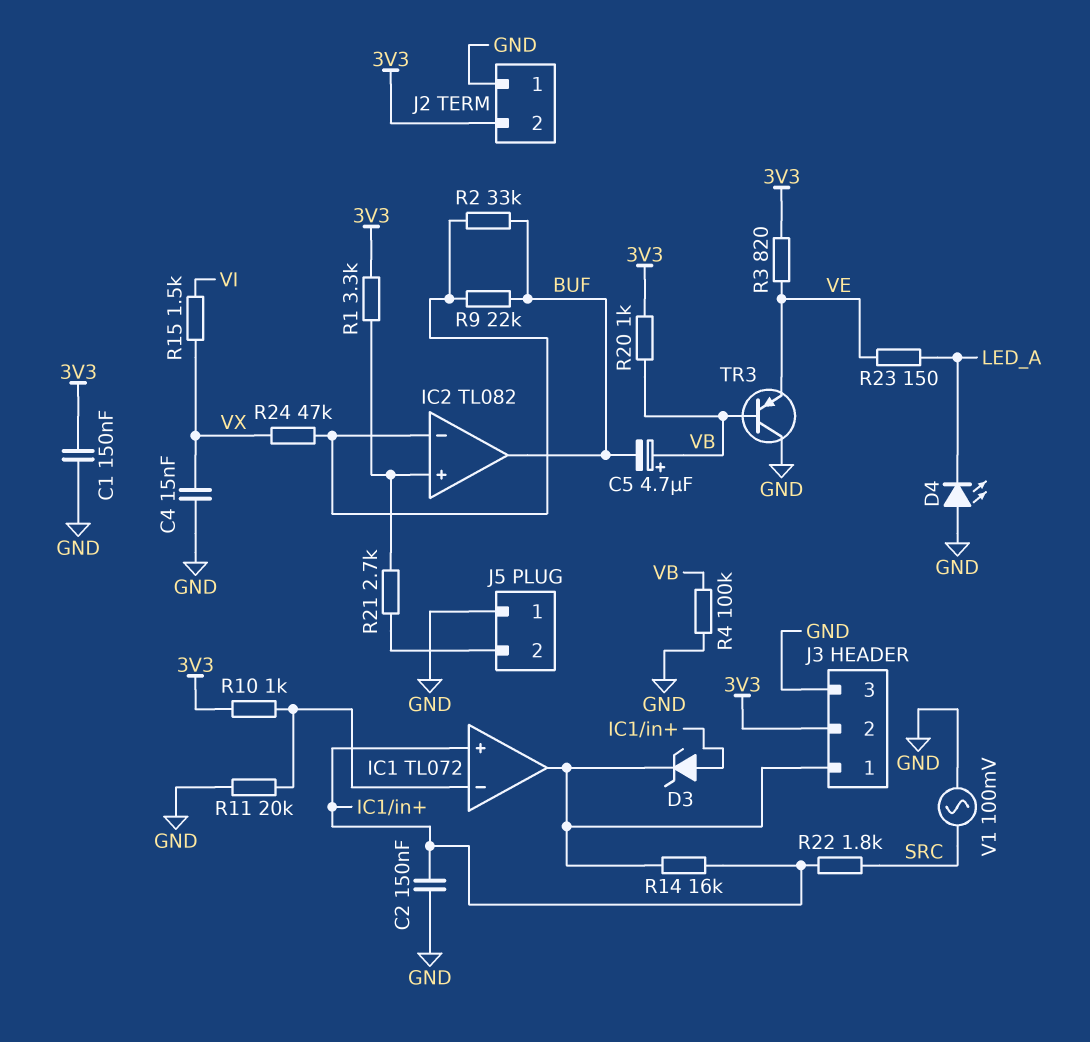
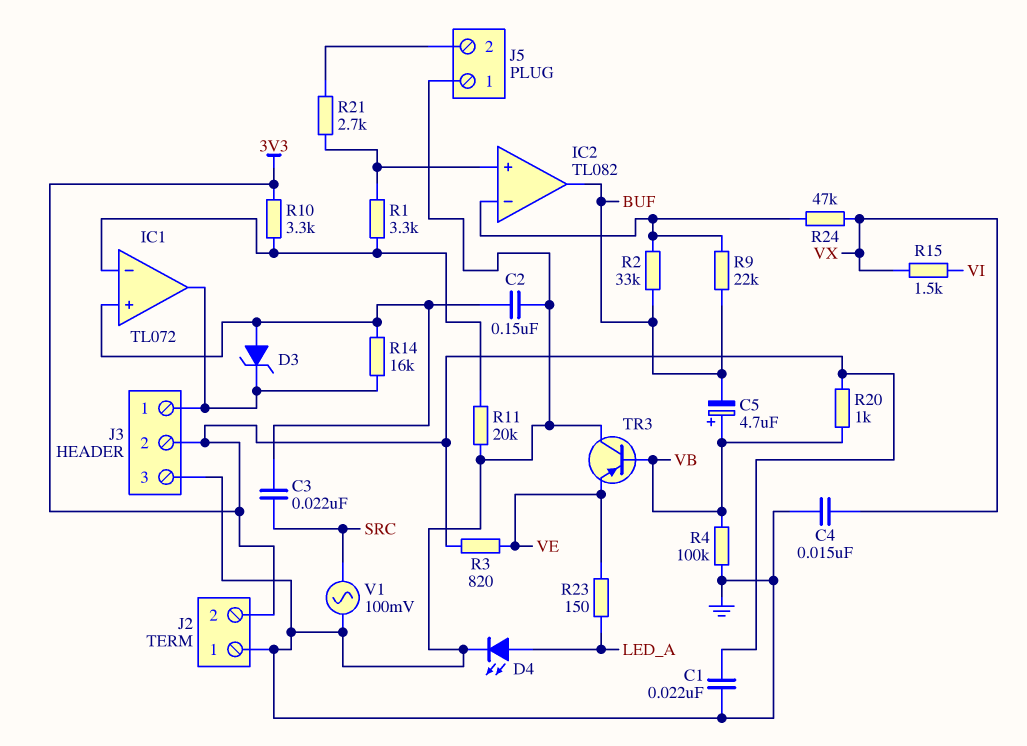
C1: 150nF (3V3, GND) -> 22nF (3V3, GND)
C3: none -> 22nF (IC1/in+, SRC)
D4: LED (A GND, K LED_A) -> LED (A LED_A, K GND)
R1: 3.3k (3V3, IC2/in+) -> 3.3k (IC1/in-, IC2/in+)
R10: 1k (3V3, IC1/in-) -> 3.3k (3V3, IC1/in-)
R22: 1.8k (IC1/in+, SRC) -> none

